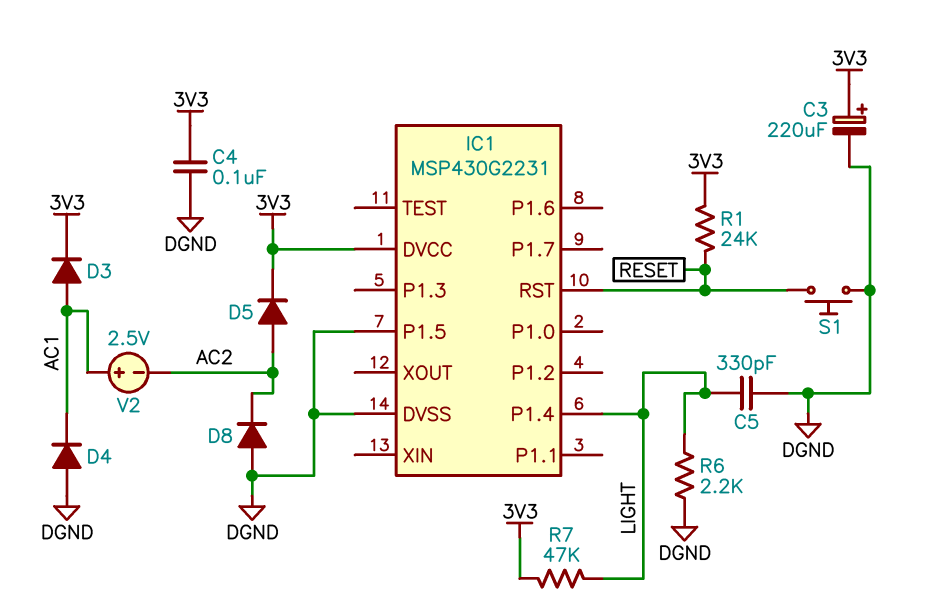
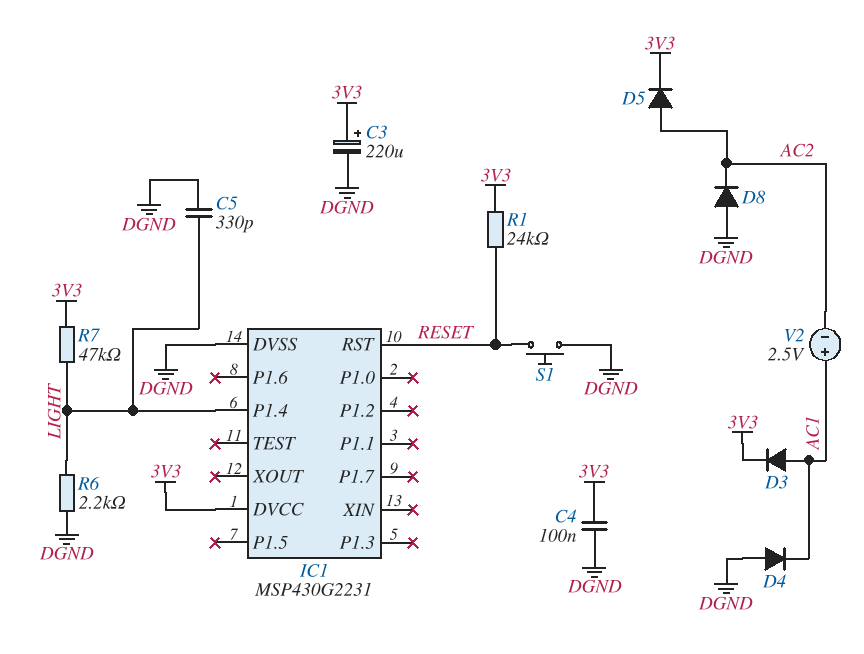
IC1 pin P1.5: DGND -> none

